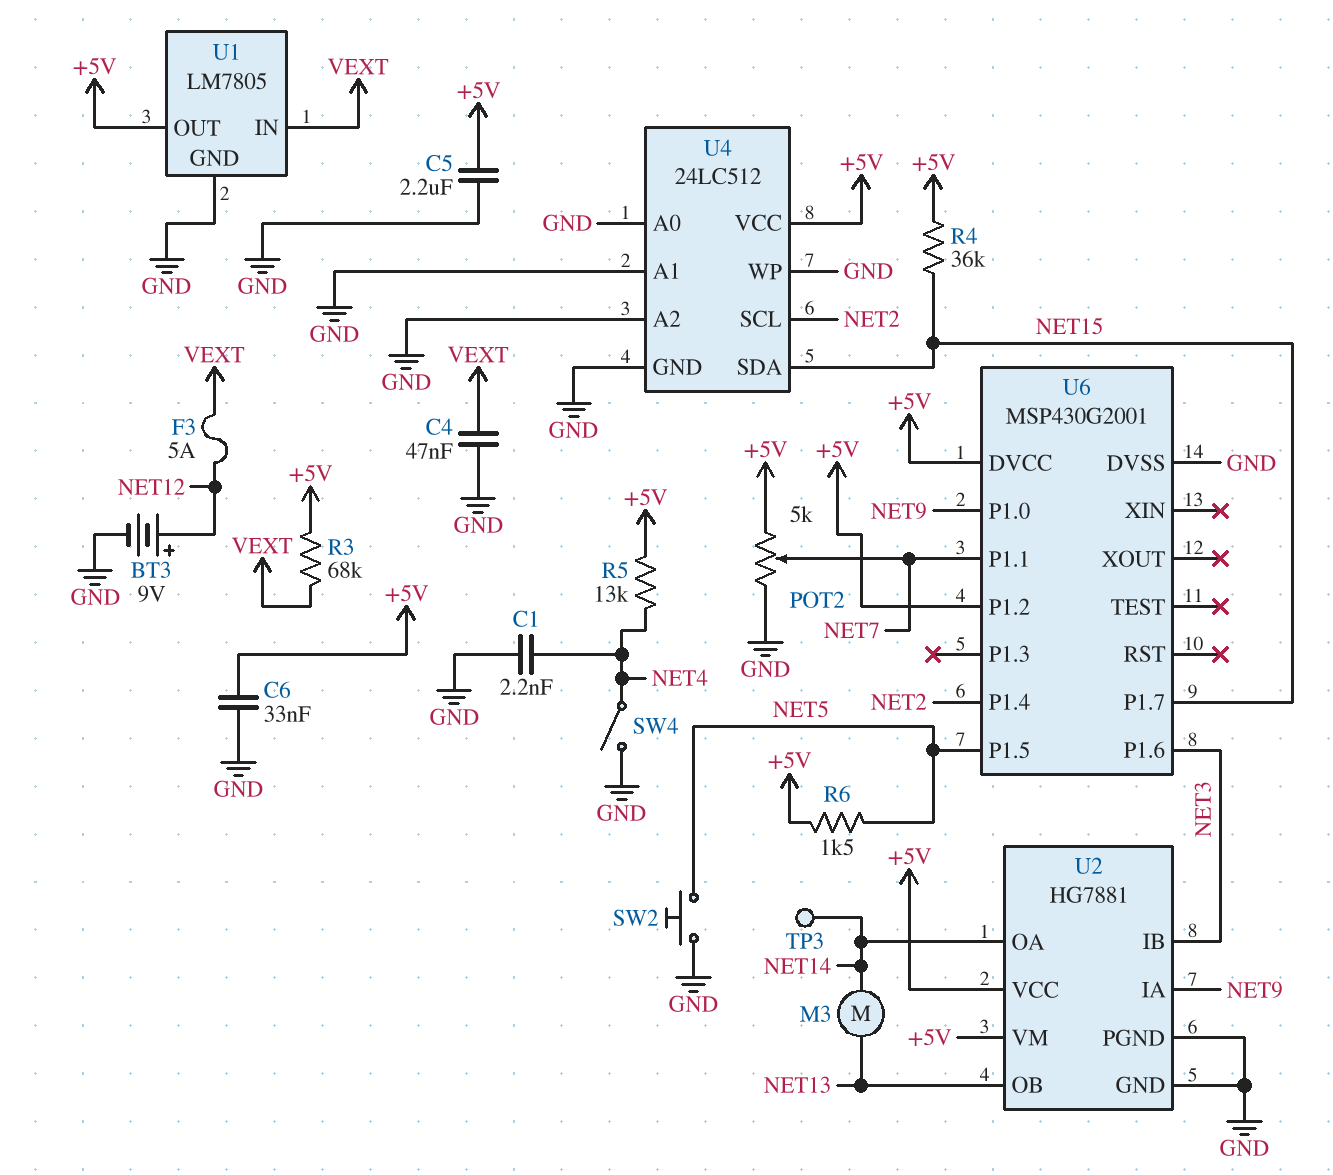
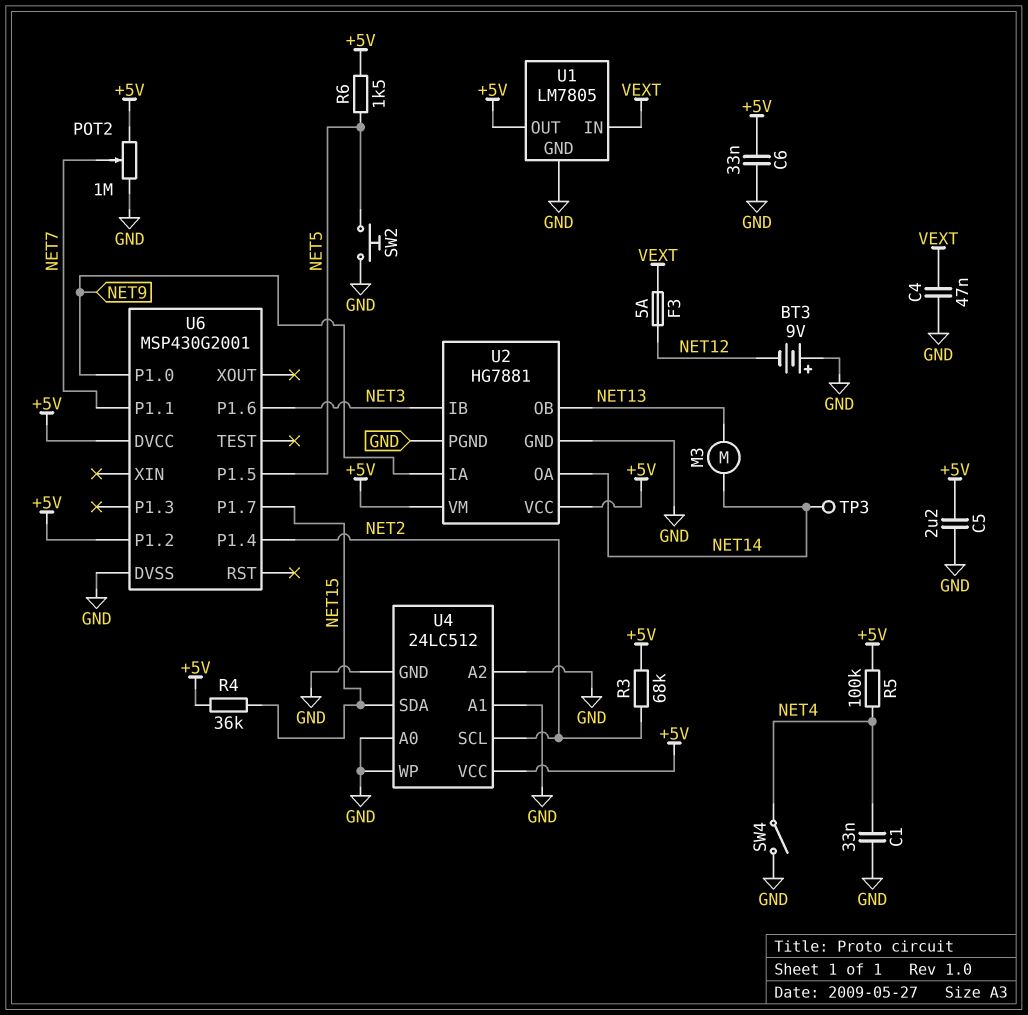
BT3: 9V (plus NET12, minus GND) -> 9V (plus GND, minus NET12)
C1: 2.2nF (GND, NET4) -> 33nF (GND, NET4)
POT2: 5k (+5V, GND, wiper NET7) -> 1M (+5V, GND, wiper NET7)
R3: 68k (+5V, VEXT) -> 68k (+5V, NET2)
R5: 13k (+5V, NET4) -> 100k (+5V, NET4)

